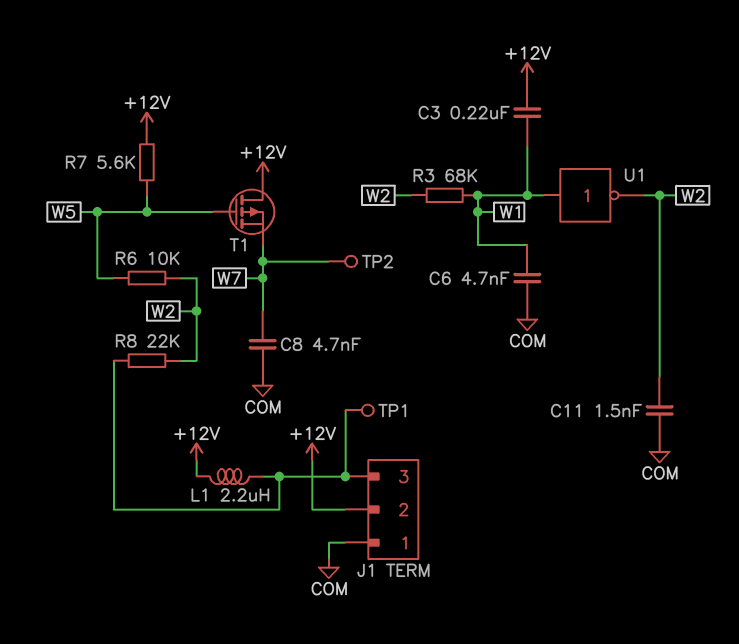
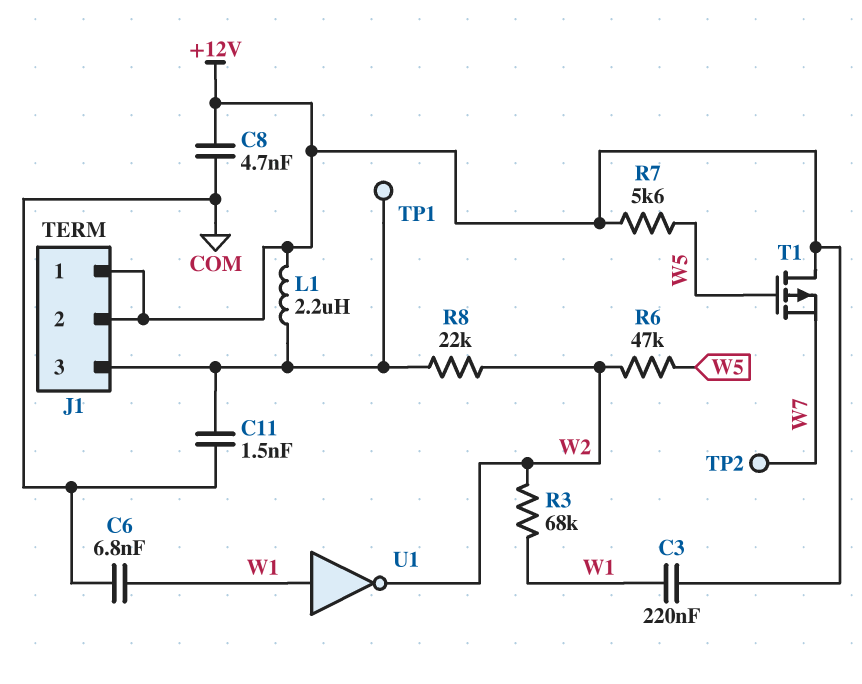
C6: 4.7nF (COM, W1) -> 6.8nF (COM, W1)
C8: 4.7nF (COM, W7) -> 4.7nF (+12V, COM)
C11: 1.5nF (COM, W2) -> 1.5nF (COM, J1/3)
J1 pin 1: COM -> +12V
R6: 10k (W2, W5) -> 47k (W2, W5)

